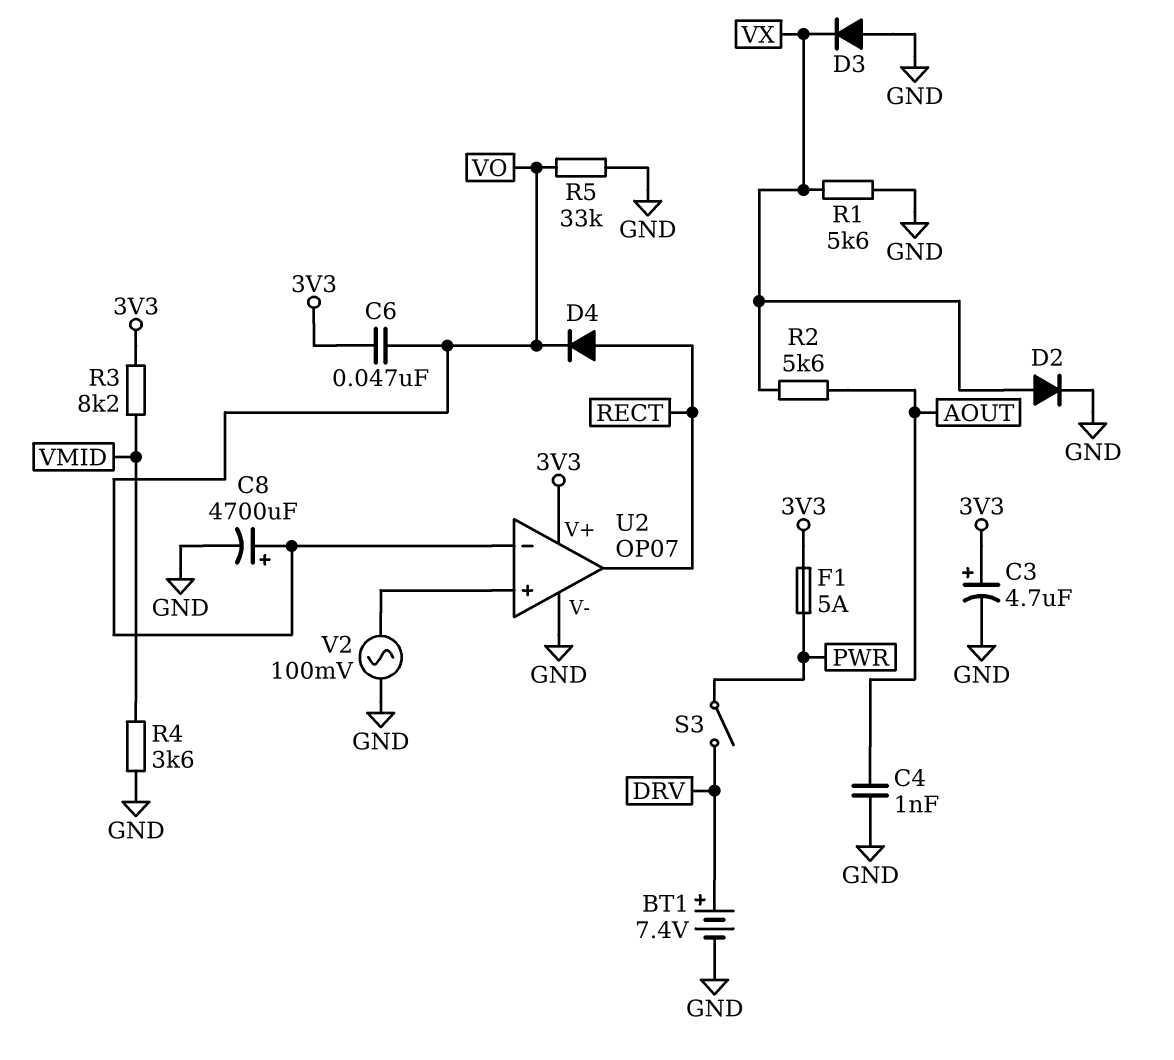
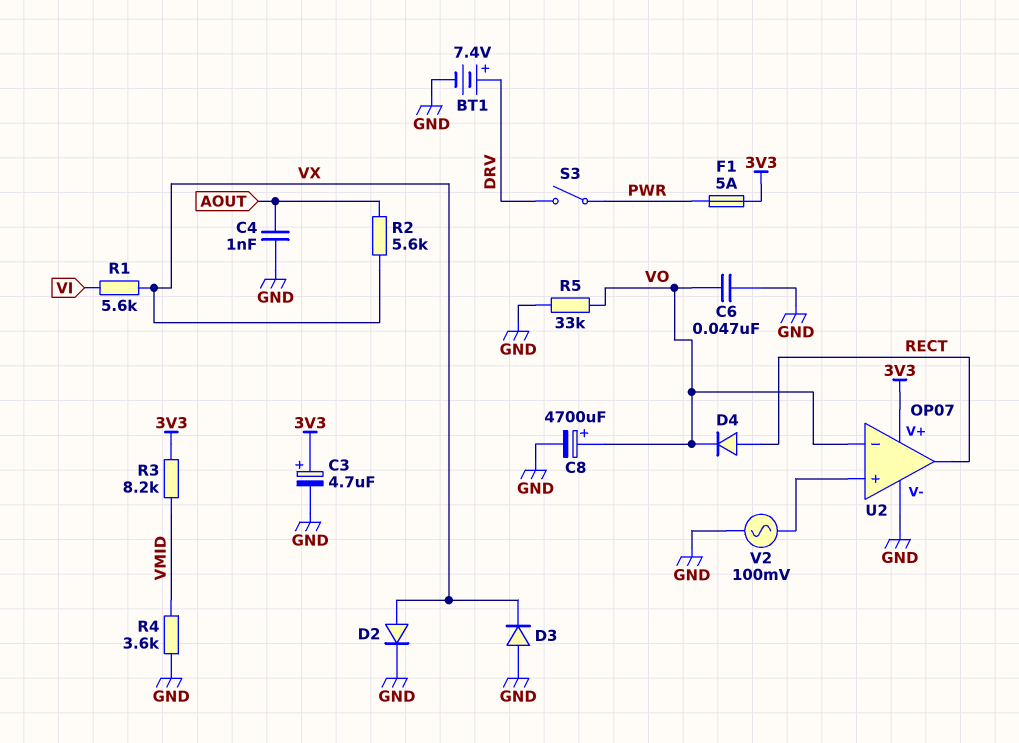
C6: 47nF (3V3, VO) -> 47nF (GND, VO)
R1: 5.6k (GND, VX) -> 5.6k (VI, VX)

